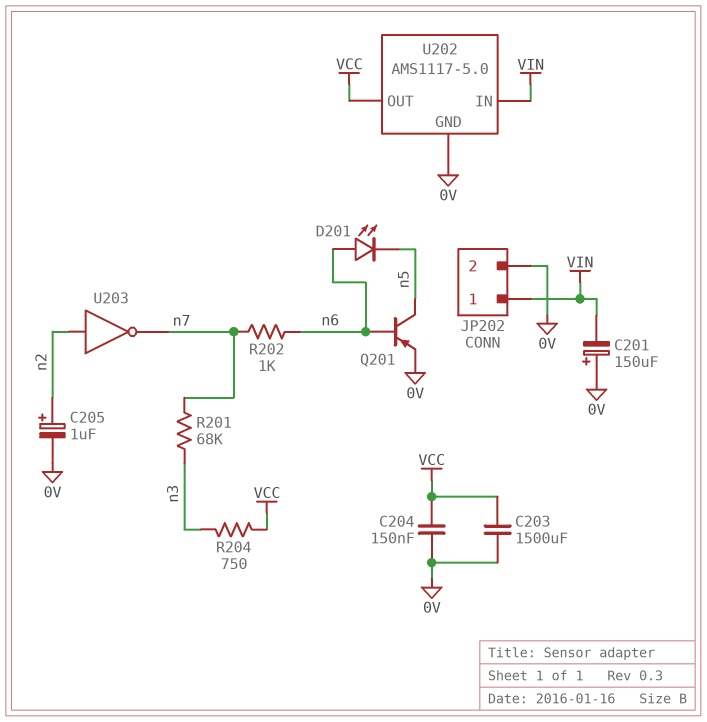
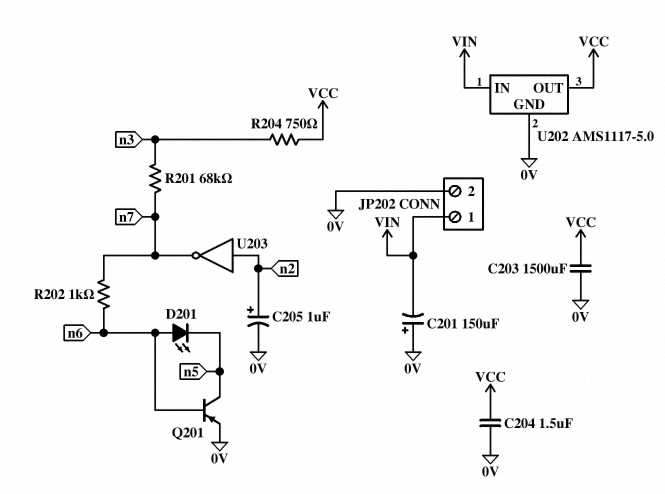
C204: 150nF (0V, VCC) -> 1.5uF (0V, VCC)

